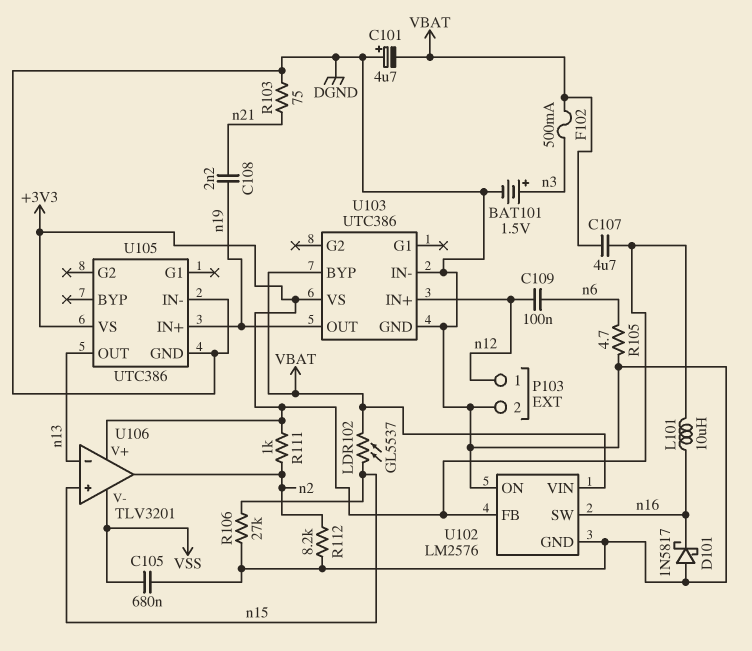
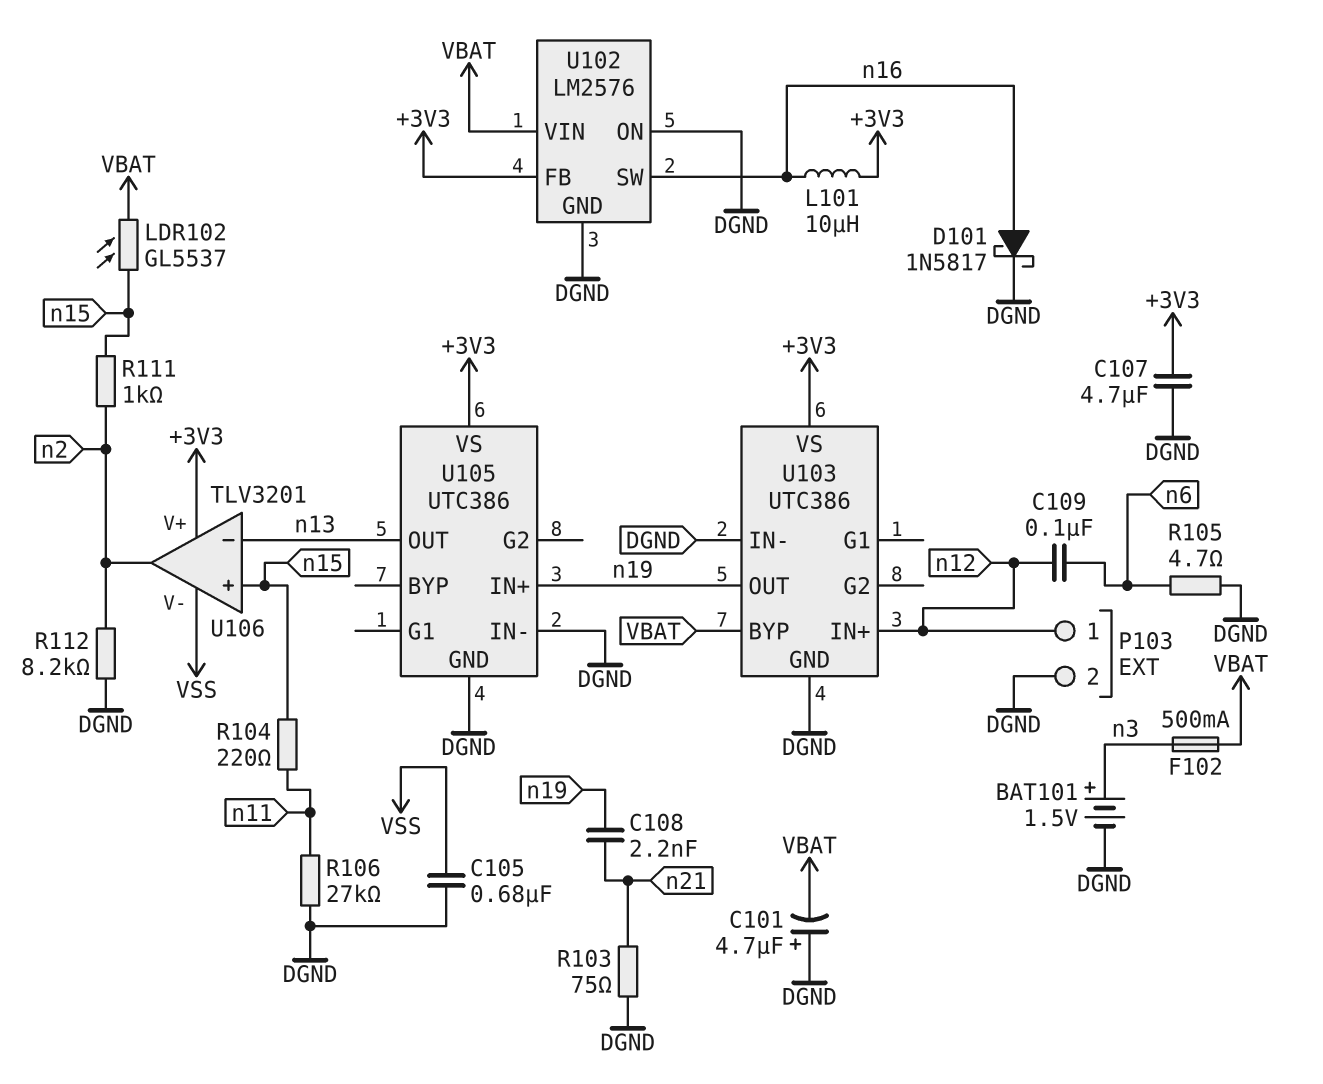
C107: 4.7uF (+3V3, VBAT) -> 4.7uF (+3V3, DGND)
D101: schottky 1N5817 (A DGND, K n16) -> schottky 1N5817 (A n16, K DGND)
R104: none -> 220 (n11, n15)
R106: 27k (DGND, n15) -> 27k (DGND, n11)
R111: 1k (+3V3, n2) -> 1k (n2, n15)

